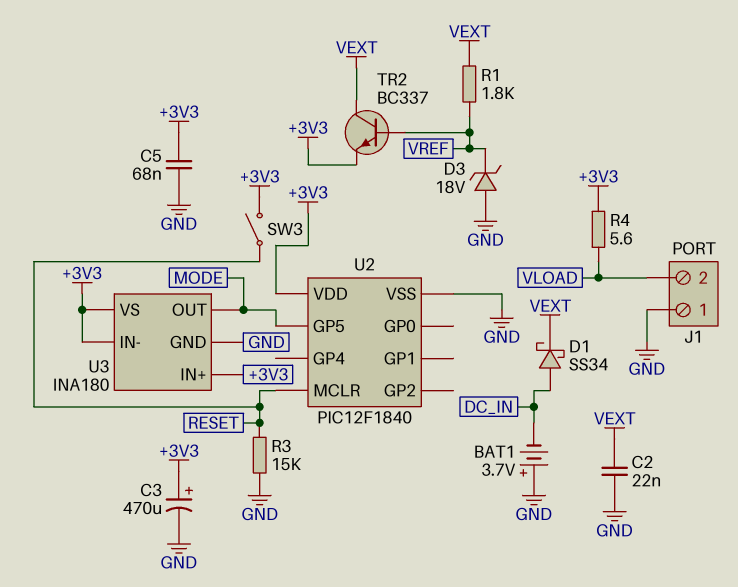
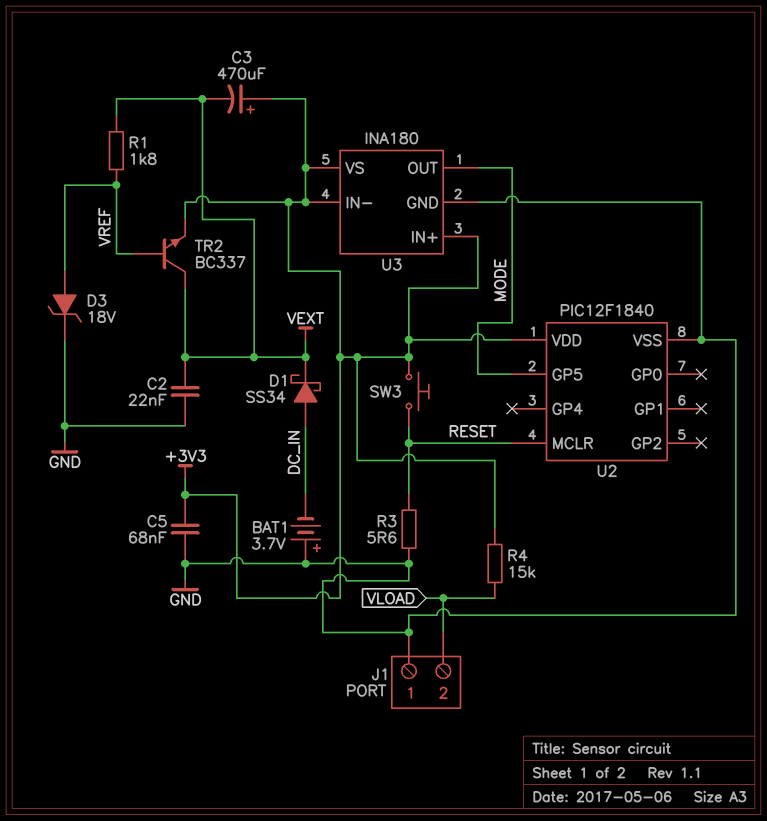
C3: 470uF (plus +3V3, minus GND) -> 470uF (plus +3V3, minus VEXT)
D3: zener 18V (A GND, K VREF) -> zener 18V (A VREF, K GND)
R3: 15k (GND, RESET) -> 5.6 (GND, RESET)
R4: 5.6 (+3V3, VLOAD) -> 15k (+3V3, VLOAD)
SW3: switch (+3V3, RESET) -> button (+3V3, RESET)

